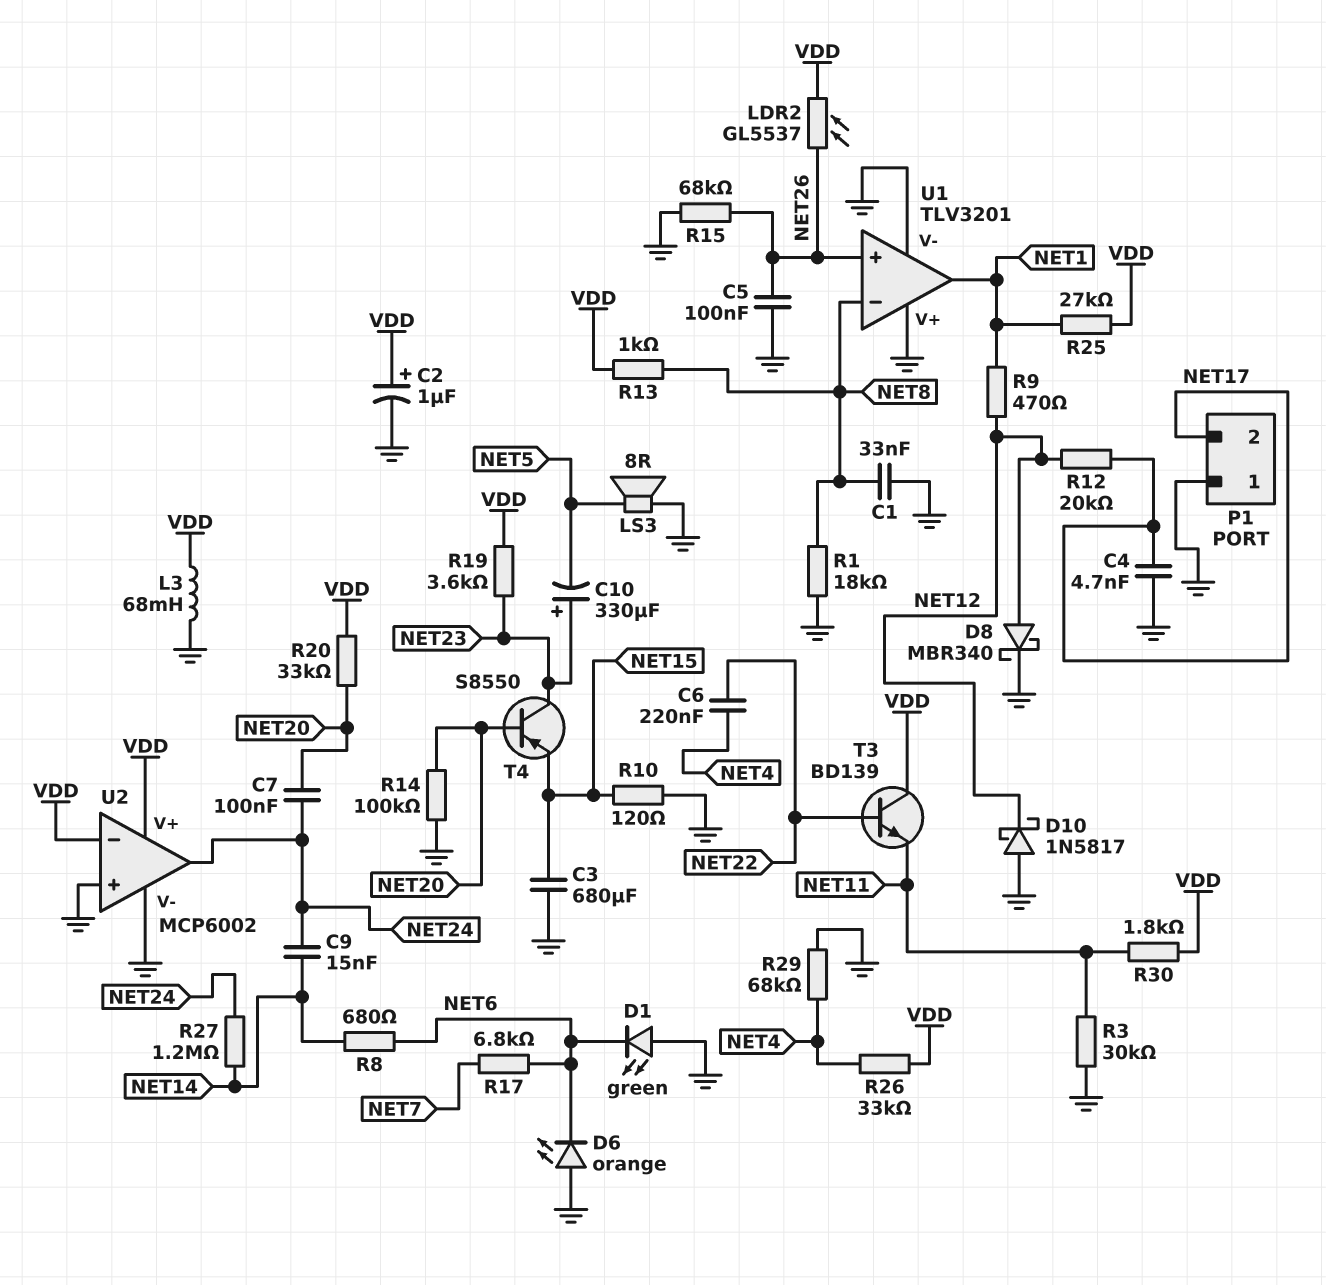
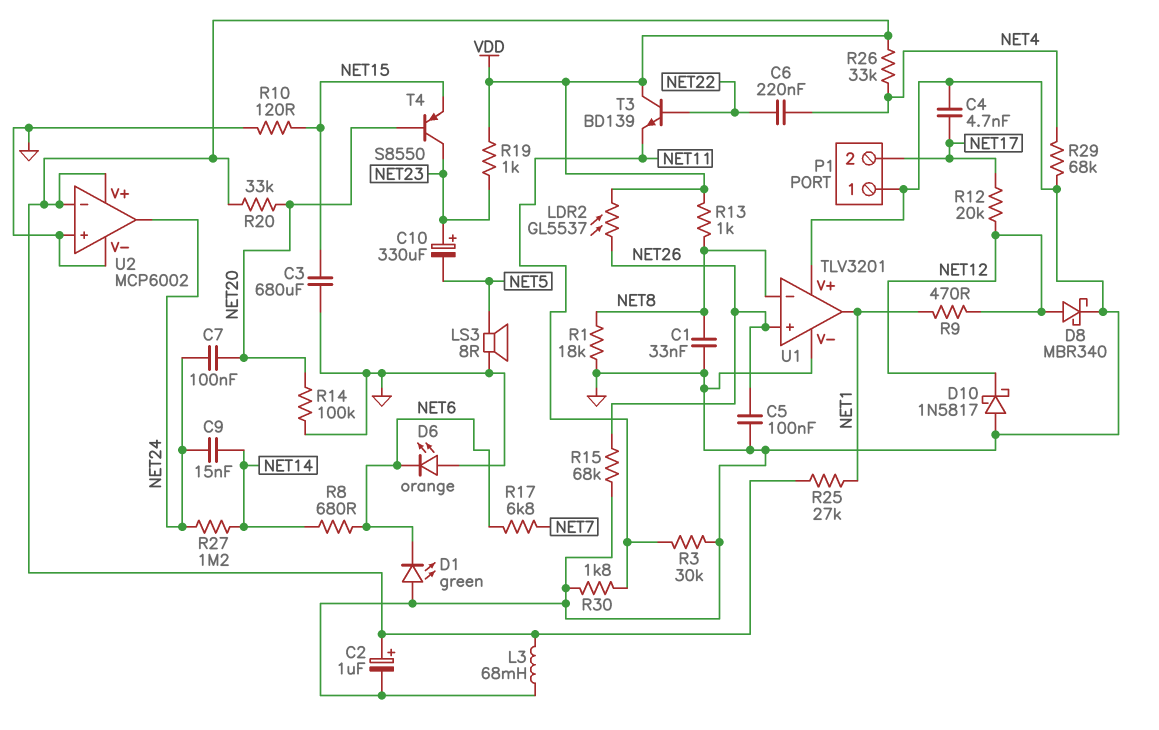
R19: 3.6k (NET23, VDD) -> 1k (NET23, VDD)
R30: 1.8k (NET11, VDD) -> 1.8k (GND, NET11)

